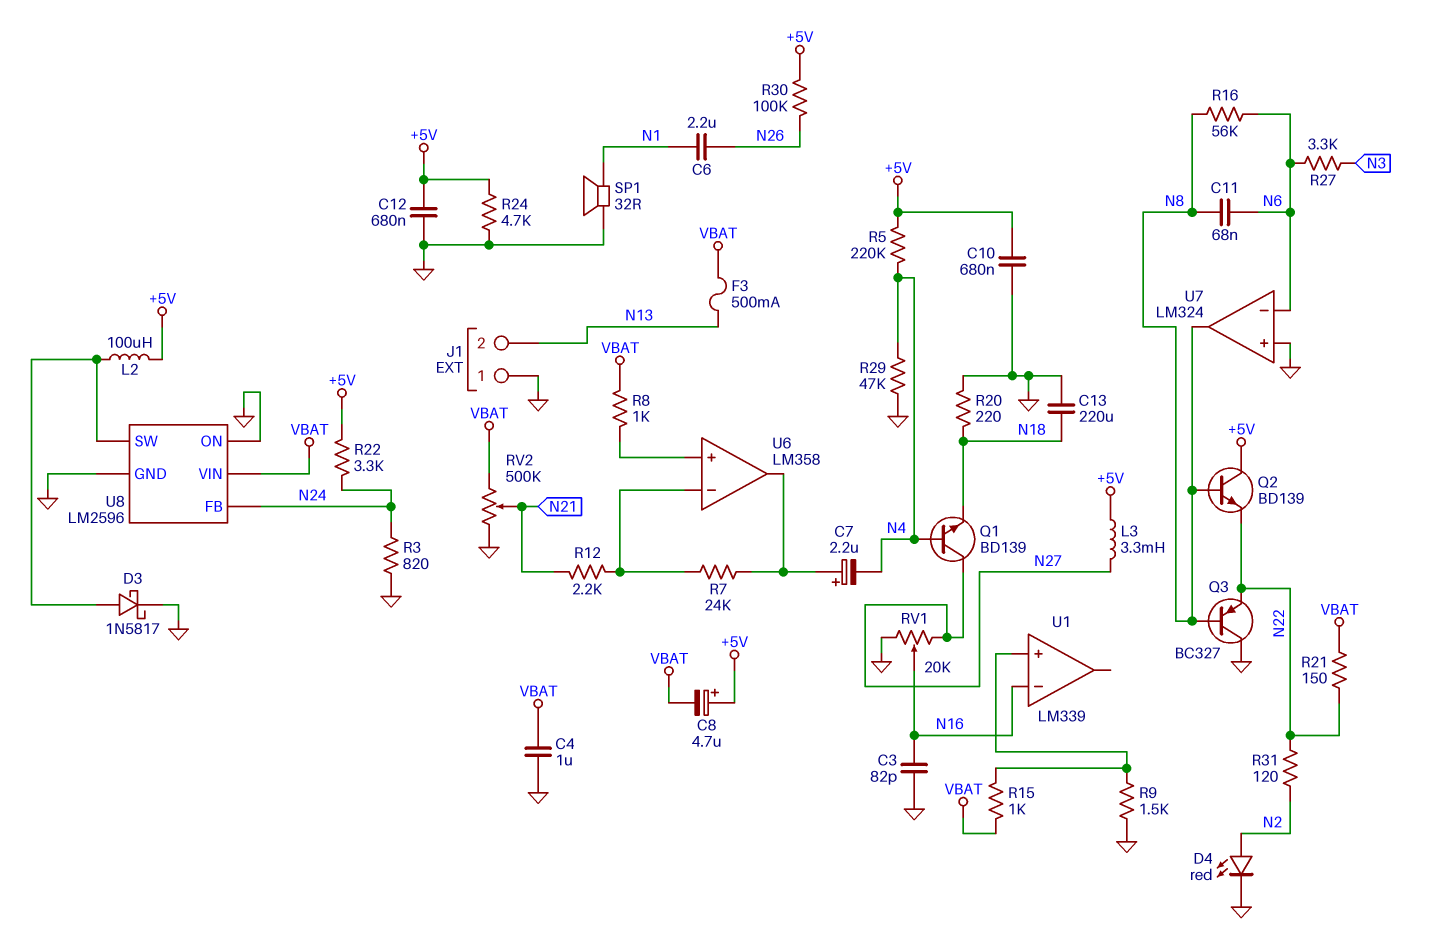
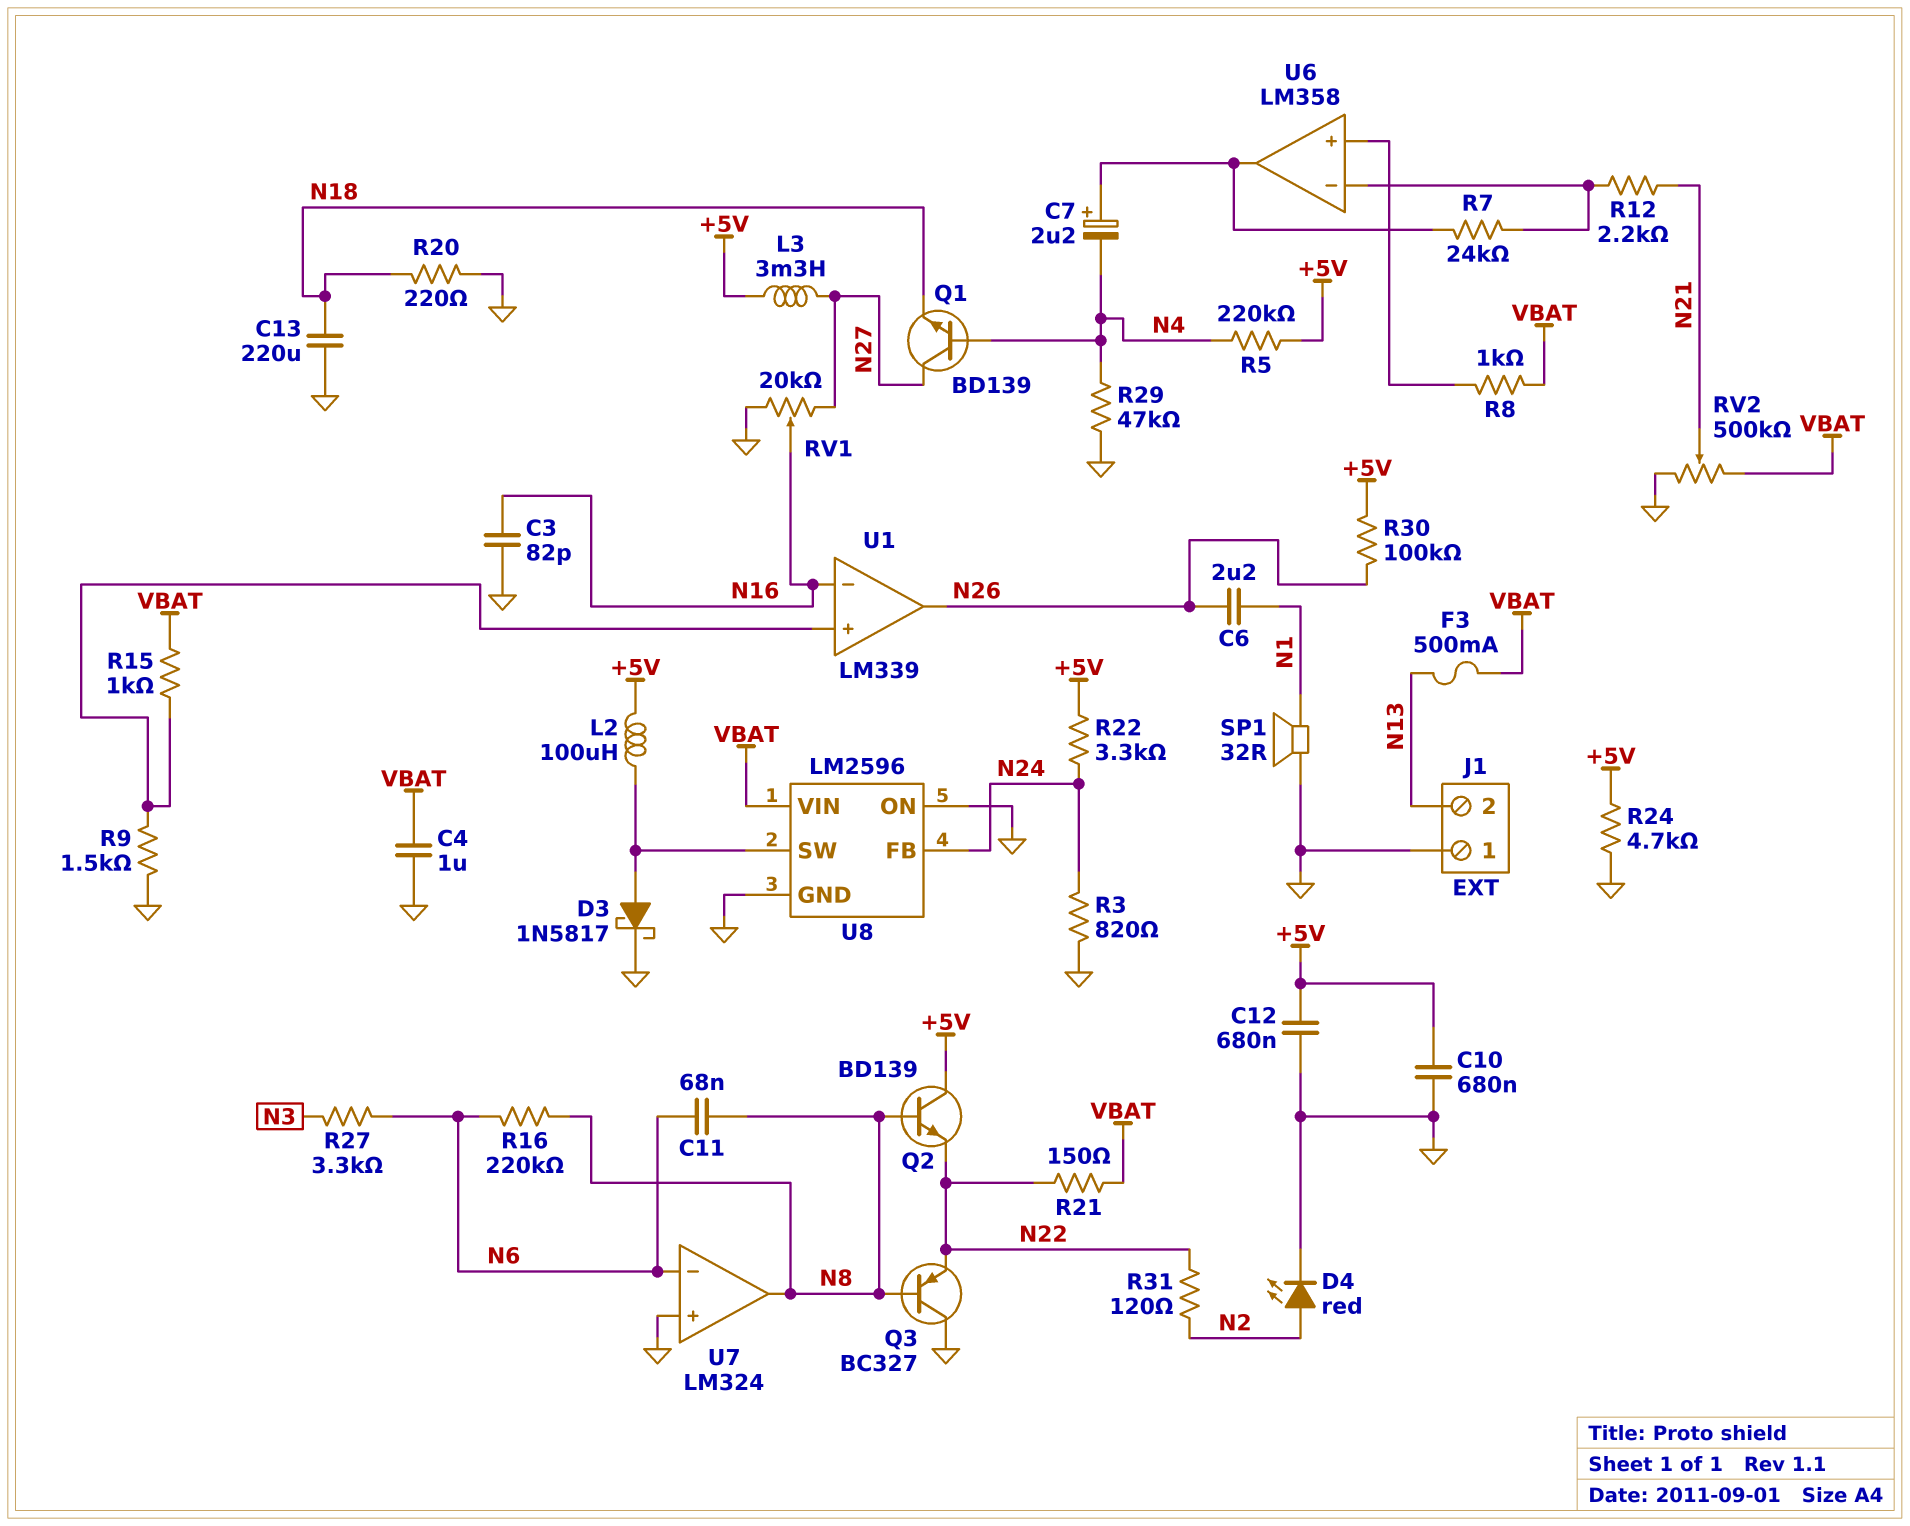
C8: 4.7uF (plus +5V, minus VBAT) -> none
R16: 56k (N6, N8) -> 220k (N6, N8)
U1 pin out: none -> N26

